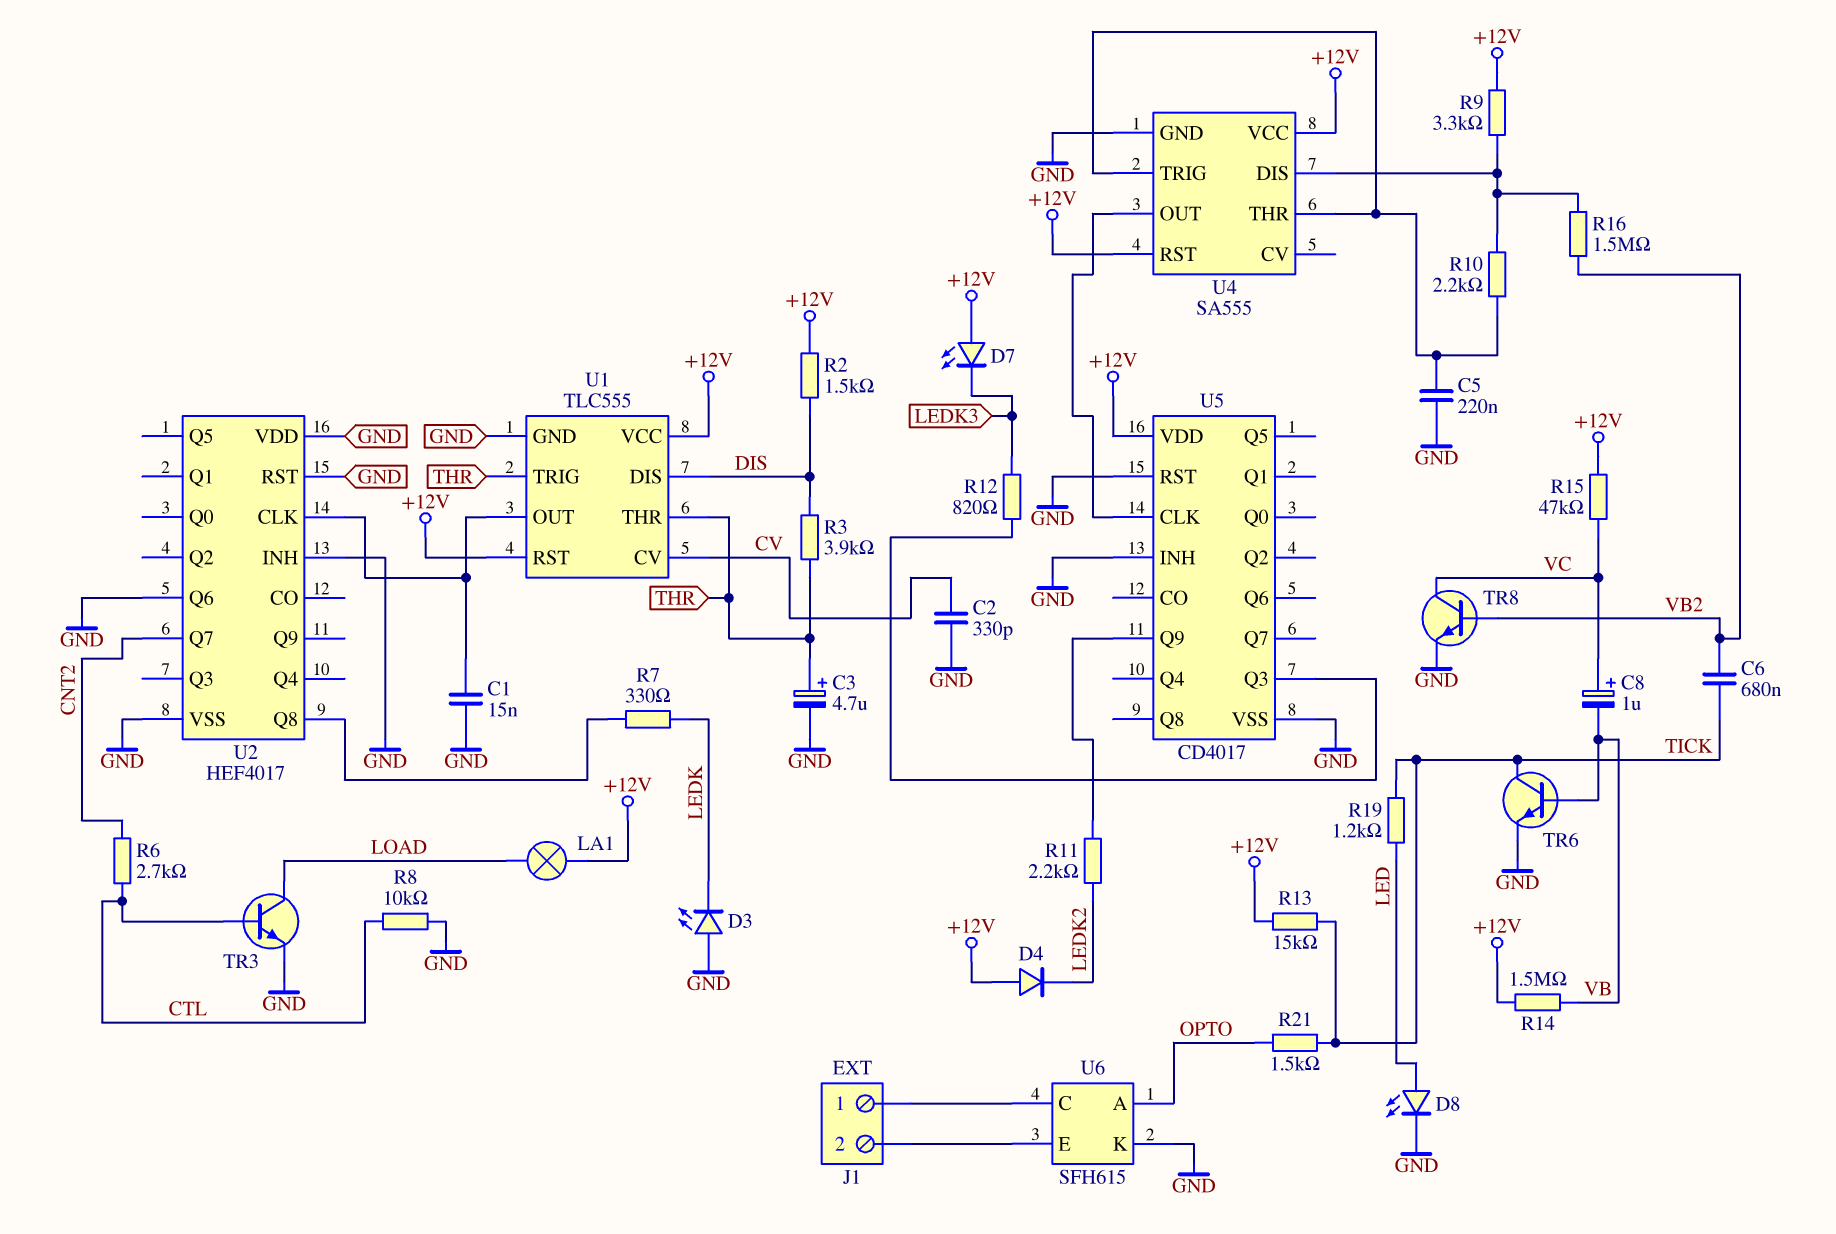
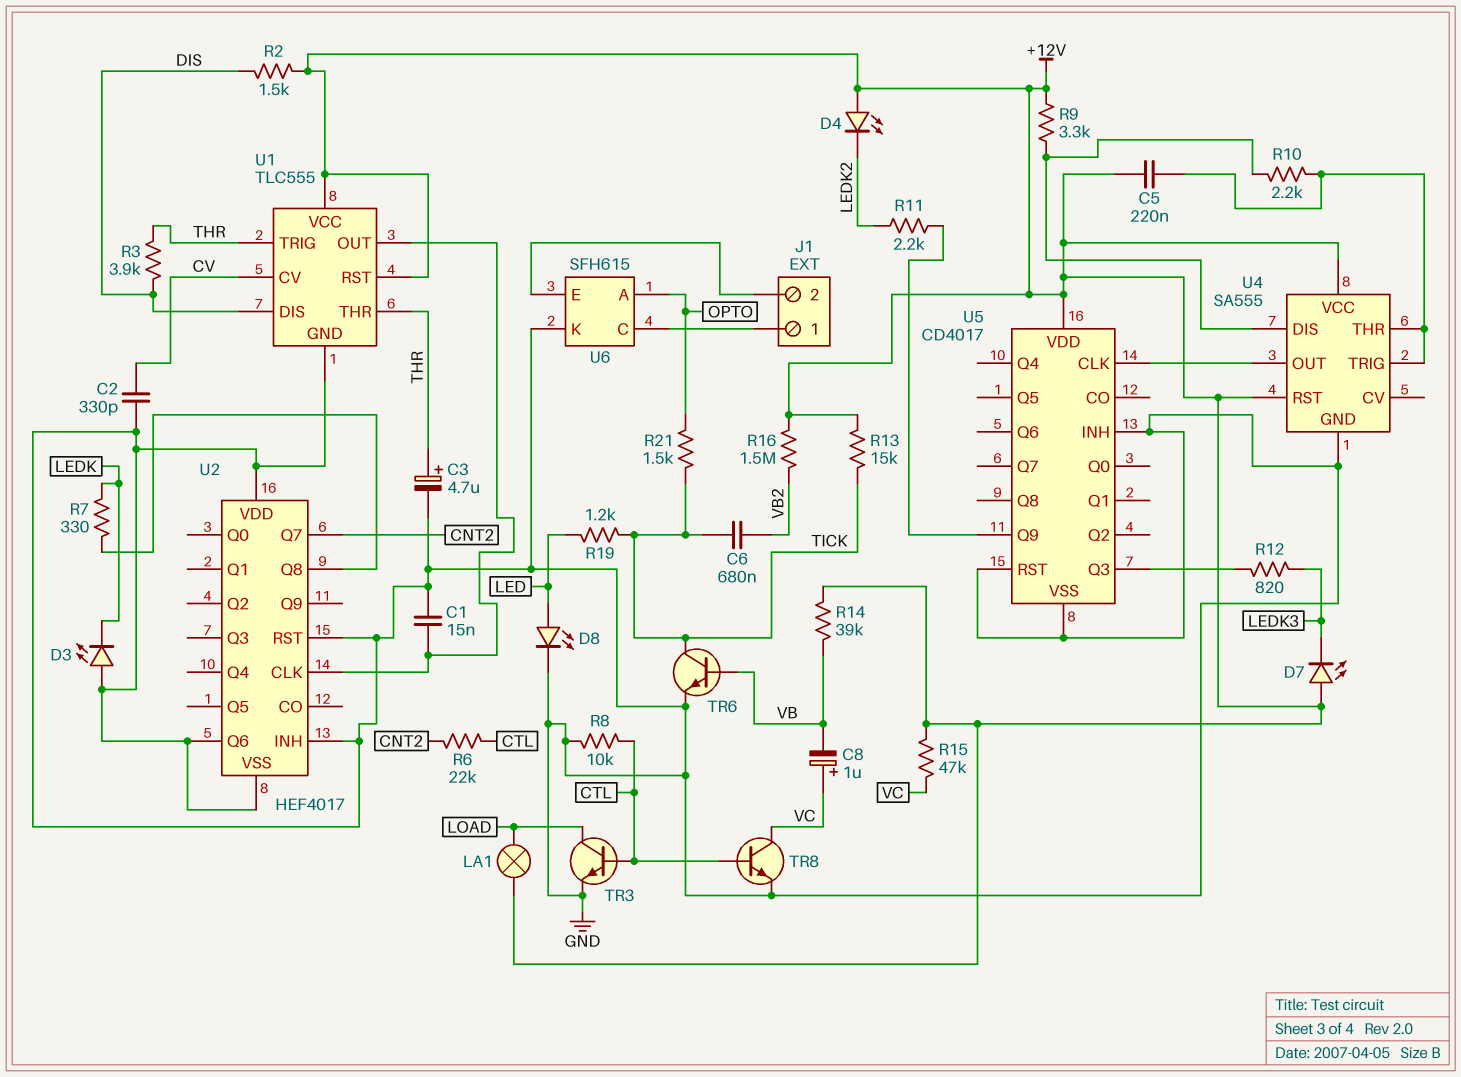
C5: 220nF (GND, U4/THR) -> 220nF (+12V, U4/THR)
D4: diode (A +12V, K LEDK2) -> LED (A +12V, K LEDK2)
R6: 2.7k (CNT2, CTL) -> 22k (CNT2, CTL)
R14: 1.5M (+12V, VB) -> 39k (+12V, VB)
R16: 1.5M (U4/DIS, VB2) -> 1.5M (+12V, VB2)
TR8: NPN (B VB2, C VC, E GND) -> NPN (B CTL, C VC, E GND)

